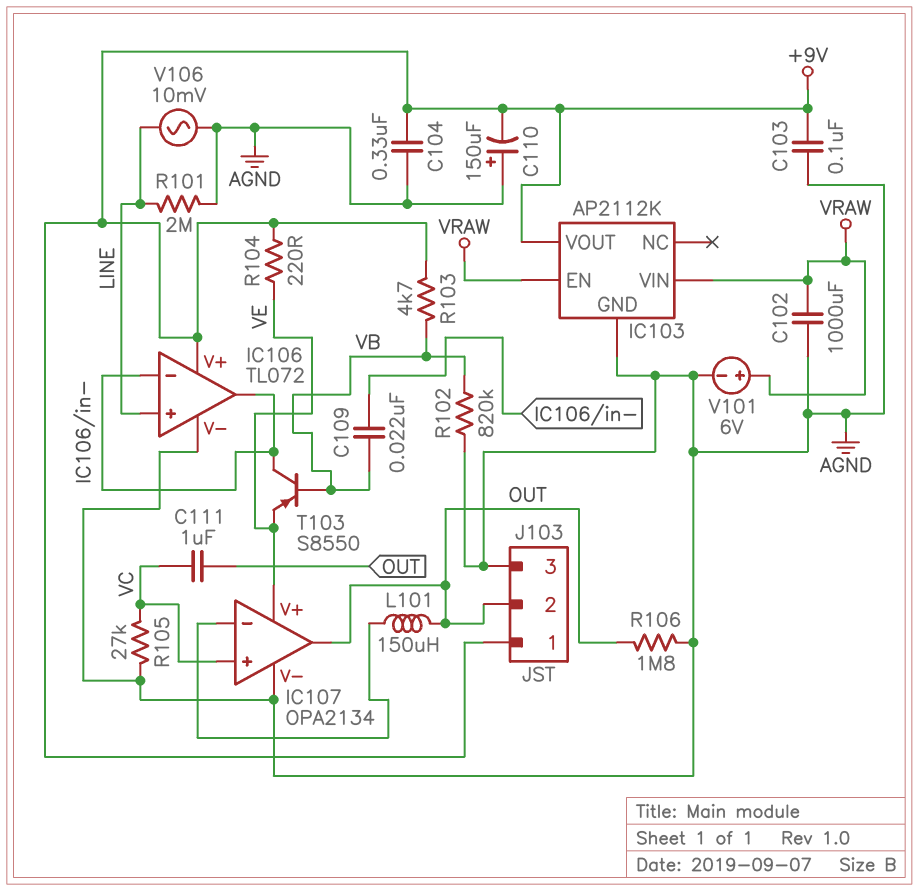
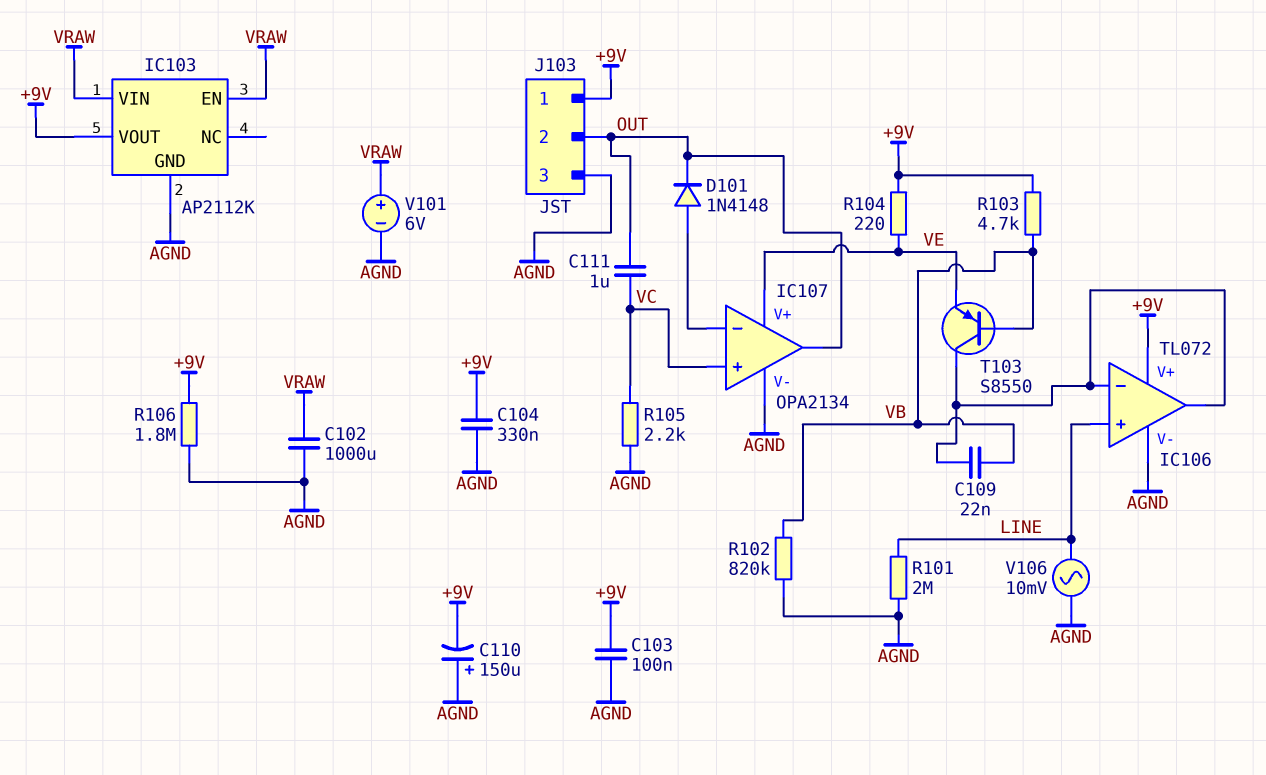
D101: none -> diode 1N4148 (A IC107/in-, K OUT)
L101: 150uH (IC107/in-, OUT) -> none
R105: 27k (AGND, VC) -> 2.2k (AGND, VC)
R106: 1.8M (AGND, OUT) -> 1.8M (+9V, AGND)

